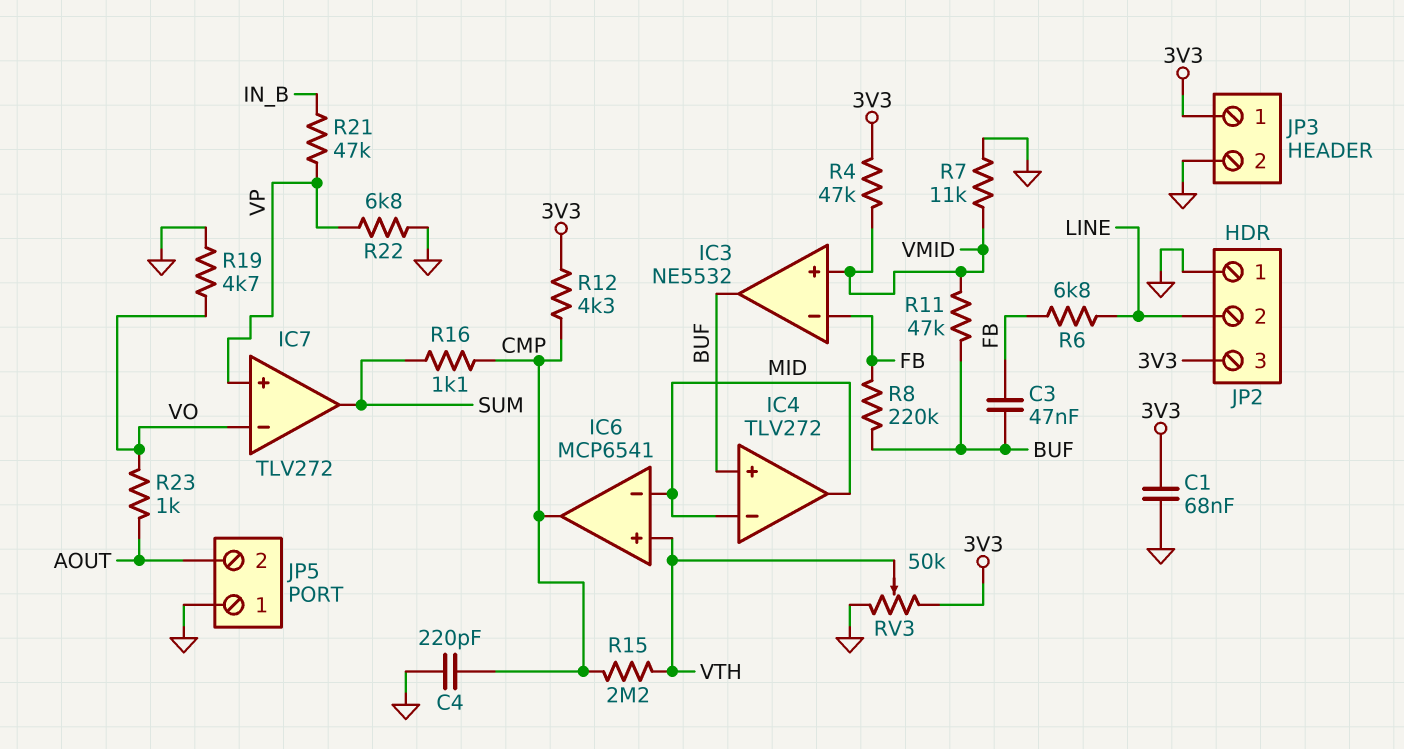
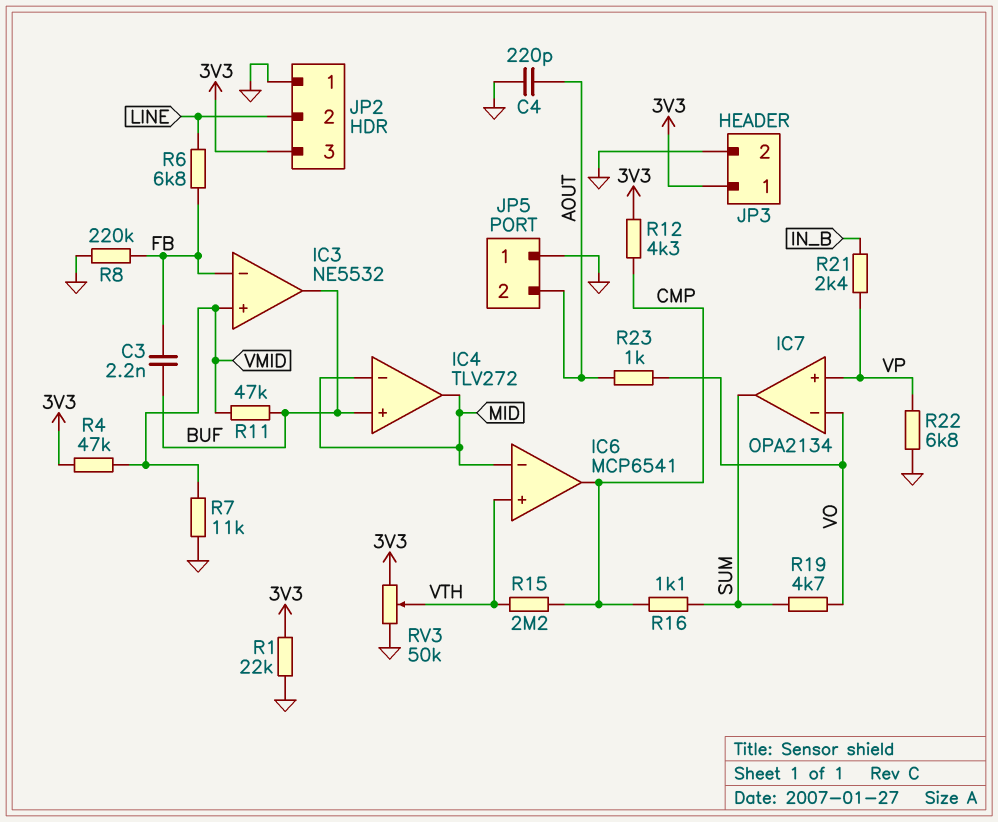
C1: 68nF (3V3, GND) -> none
C3: 47nF (BUF, FB) -> 2.2nF (BUF, FB)
C4: 220pF (CMP, GND) -> 220pF (AOUT, GND)
IC7: TLV272 -> OPA2134
R1: none -> 22k (3V3, GND)
R8: 220k (BUF, FB) -> 220k (FB, GND)
R19: 4.7k (GND, VO) -> 4.7k (SUM, VO)
R21: 47k (IN_B, VP) -> 2.4k (IN_B, VP)

